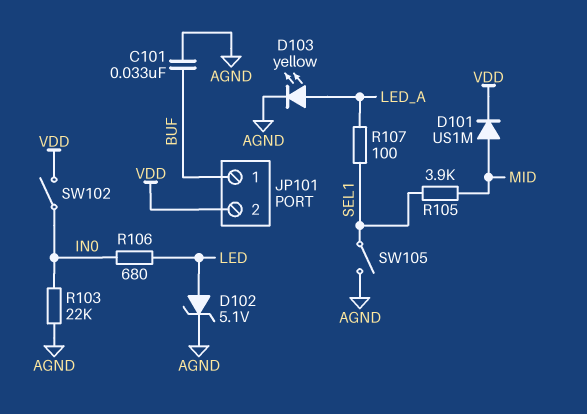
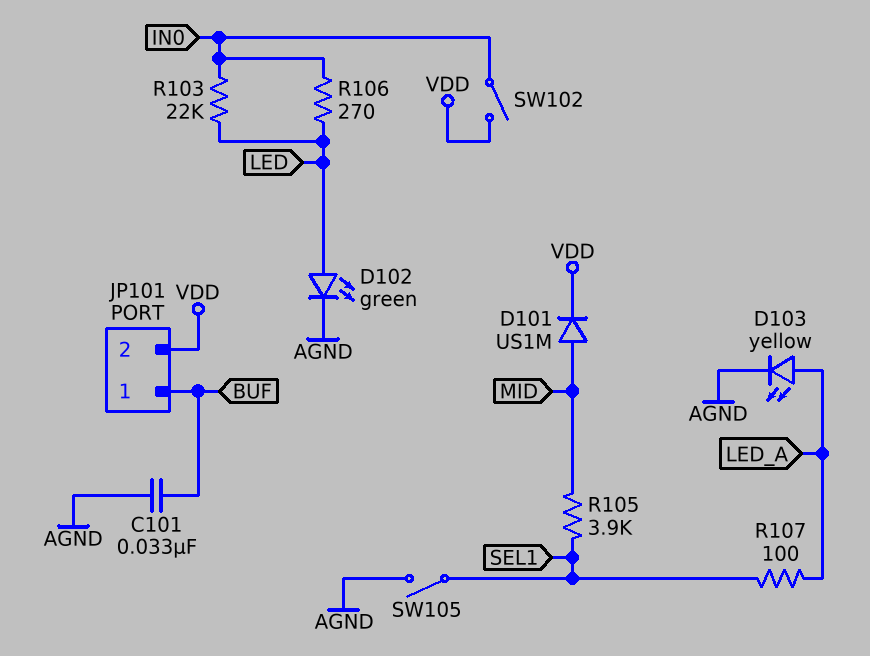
D102: zener 5.1V (A LED, K AGND) -> LED green (A LED, K AGND)
R103: 22k (AGND, IN0) -> 22k (IN0, LED)
R106: 680 (IN0, LED) -> 270 (IN0, LED)

